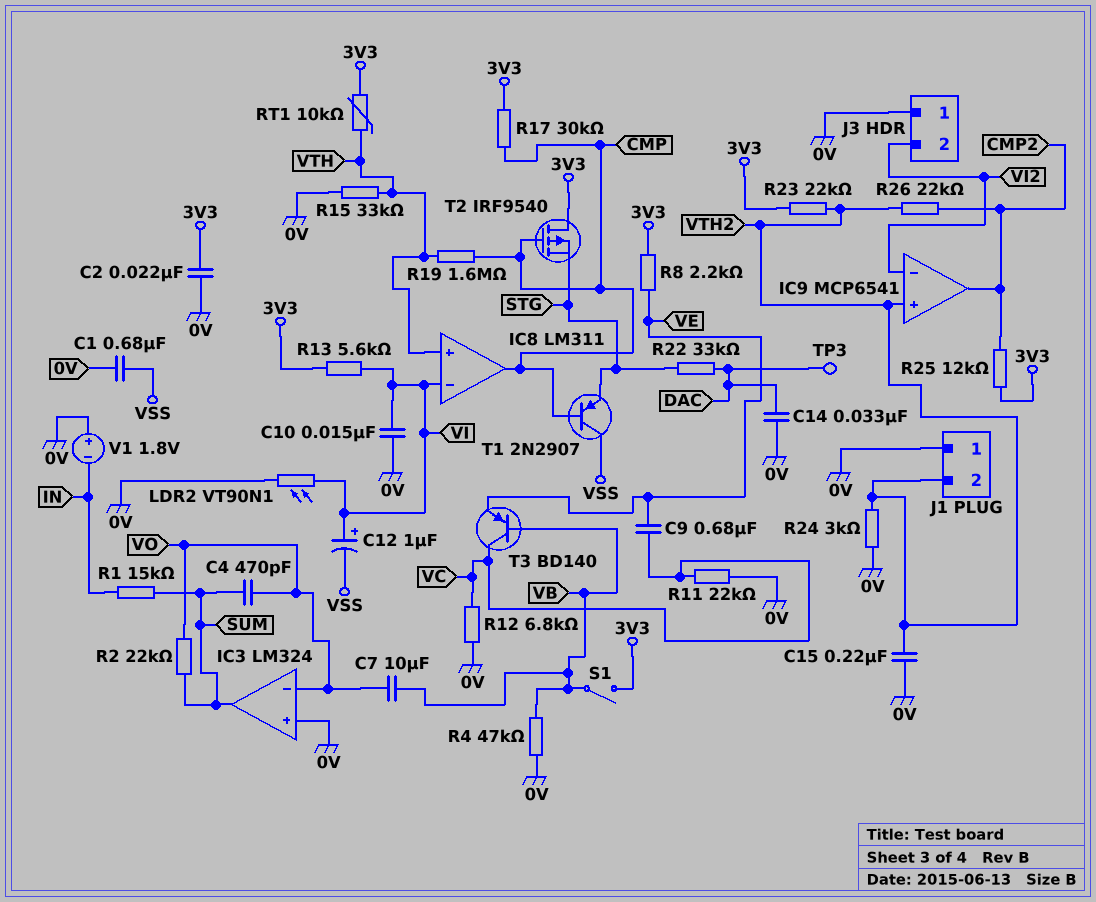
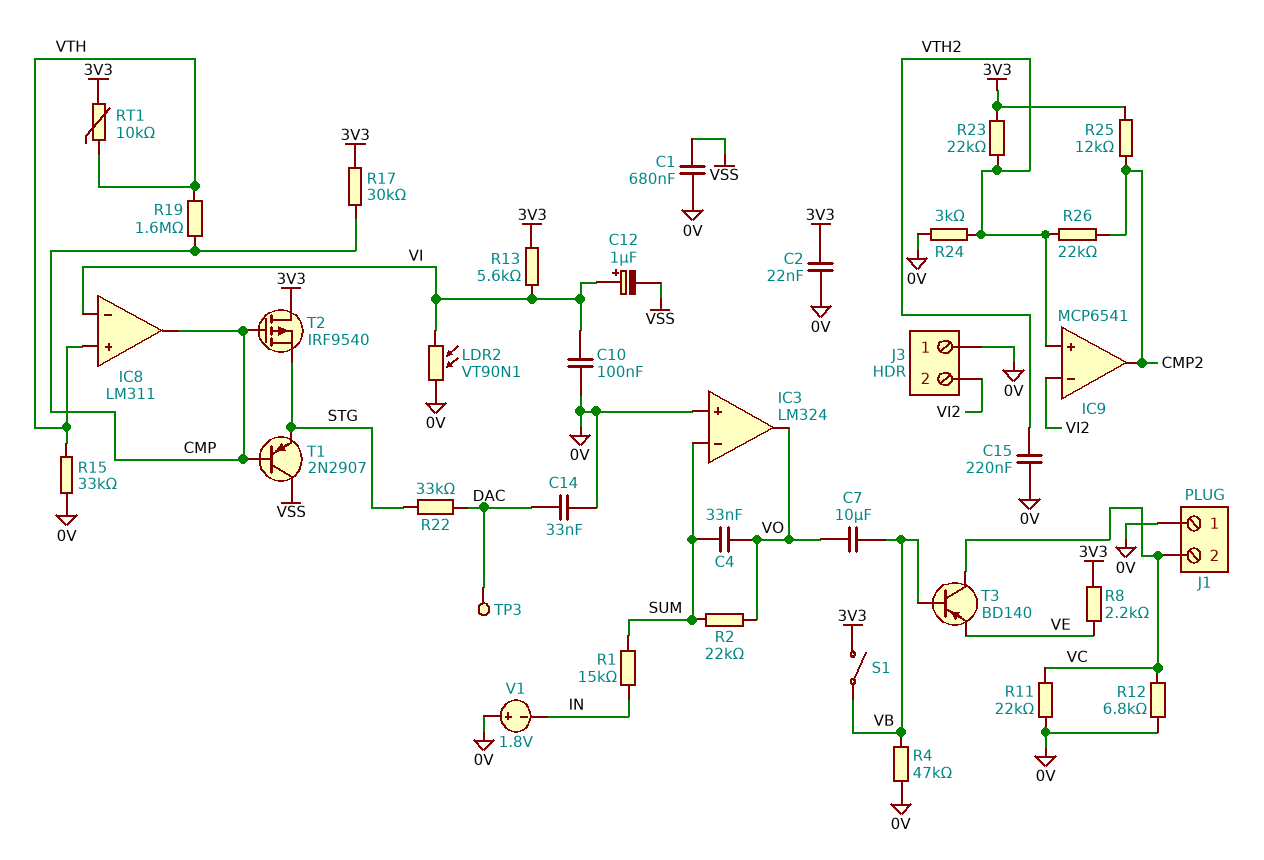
C4: 470pF (SUM, VO) -> 33nF (SUM, VO)
C9: 680nF (VC, VE) -> none
C10: 15nF (0V, VI) -> 100nF (0V, VI)
IC3 pin in-: VO -> SUM
IC3 pin out: SUM -> VO
J1 pin 2: VTH2 -> VC

